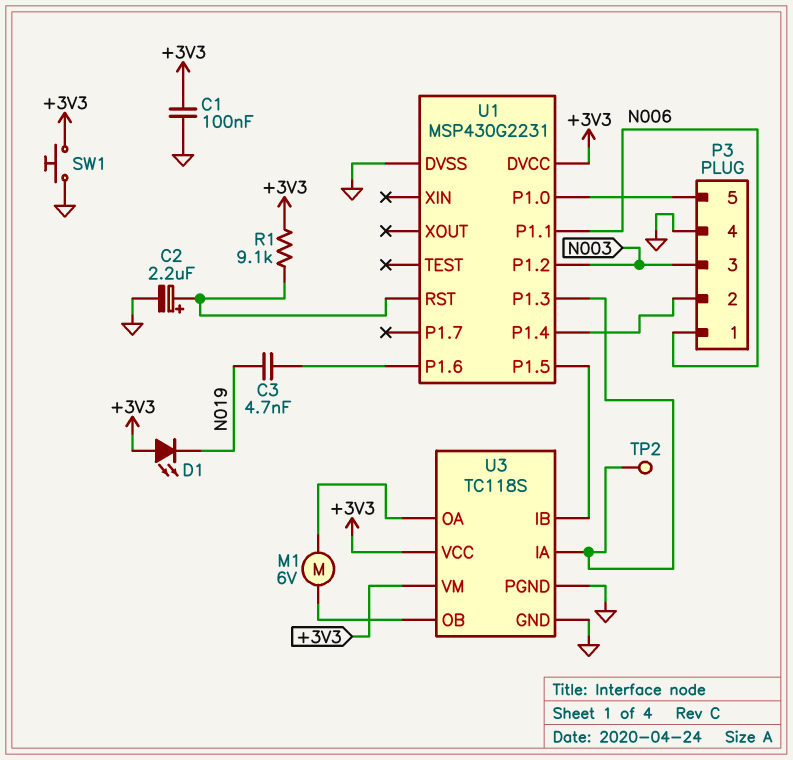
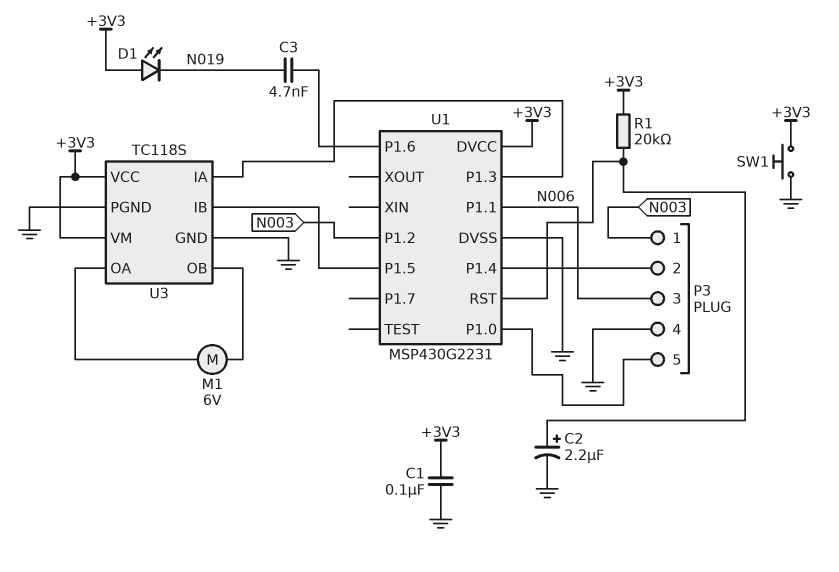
P3 pin 1: N006 -> N003
P3 pin 3: N003 -> N006
R1: 9.1k (+3V3, U1/RST) -> 20k (+3V3, U1/RST)
TP2: test point (U1/P1.3) -> none

